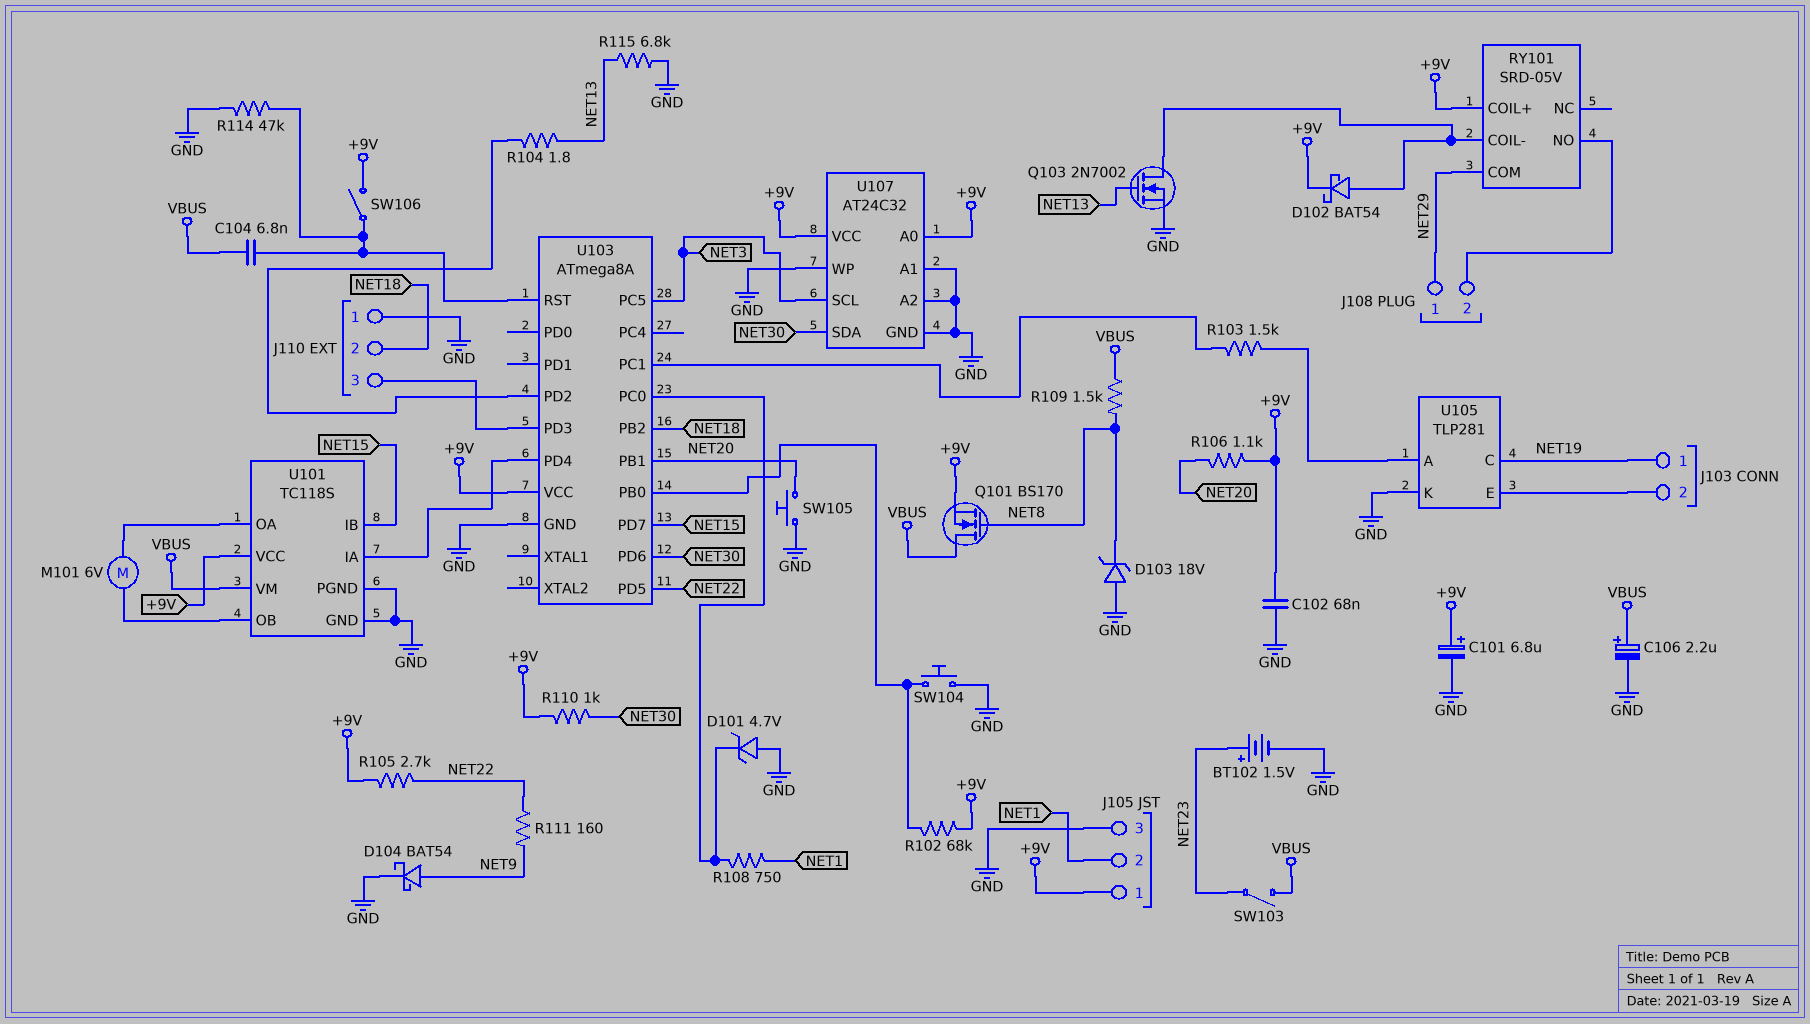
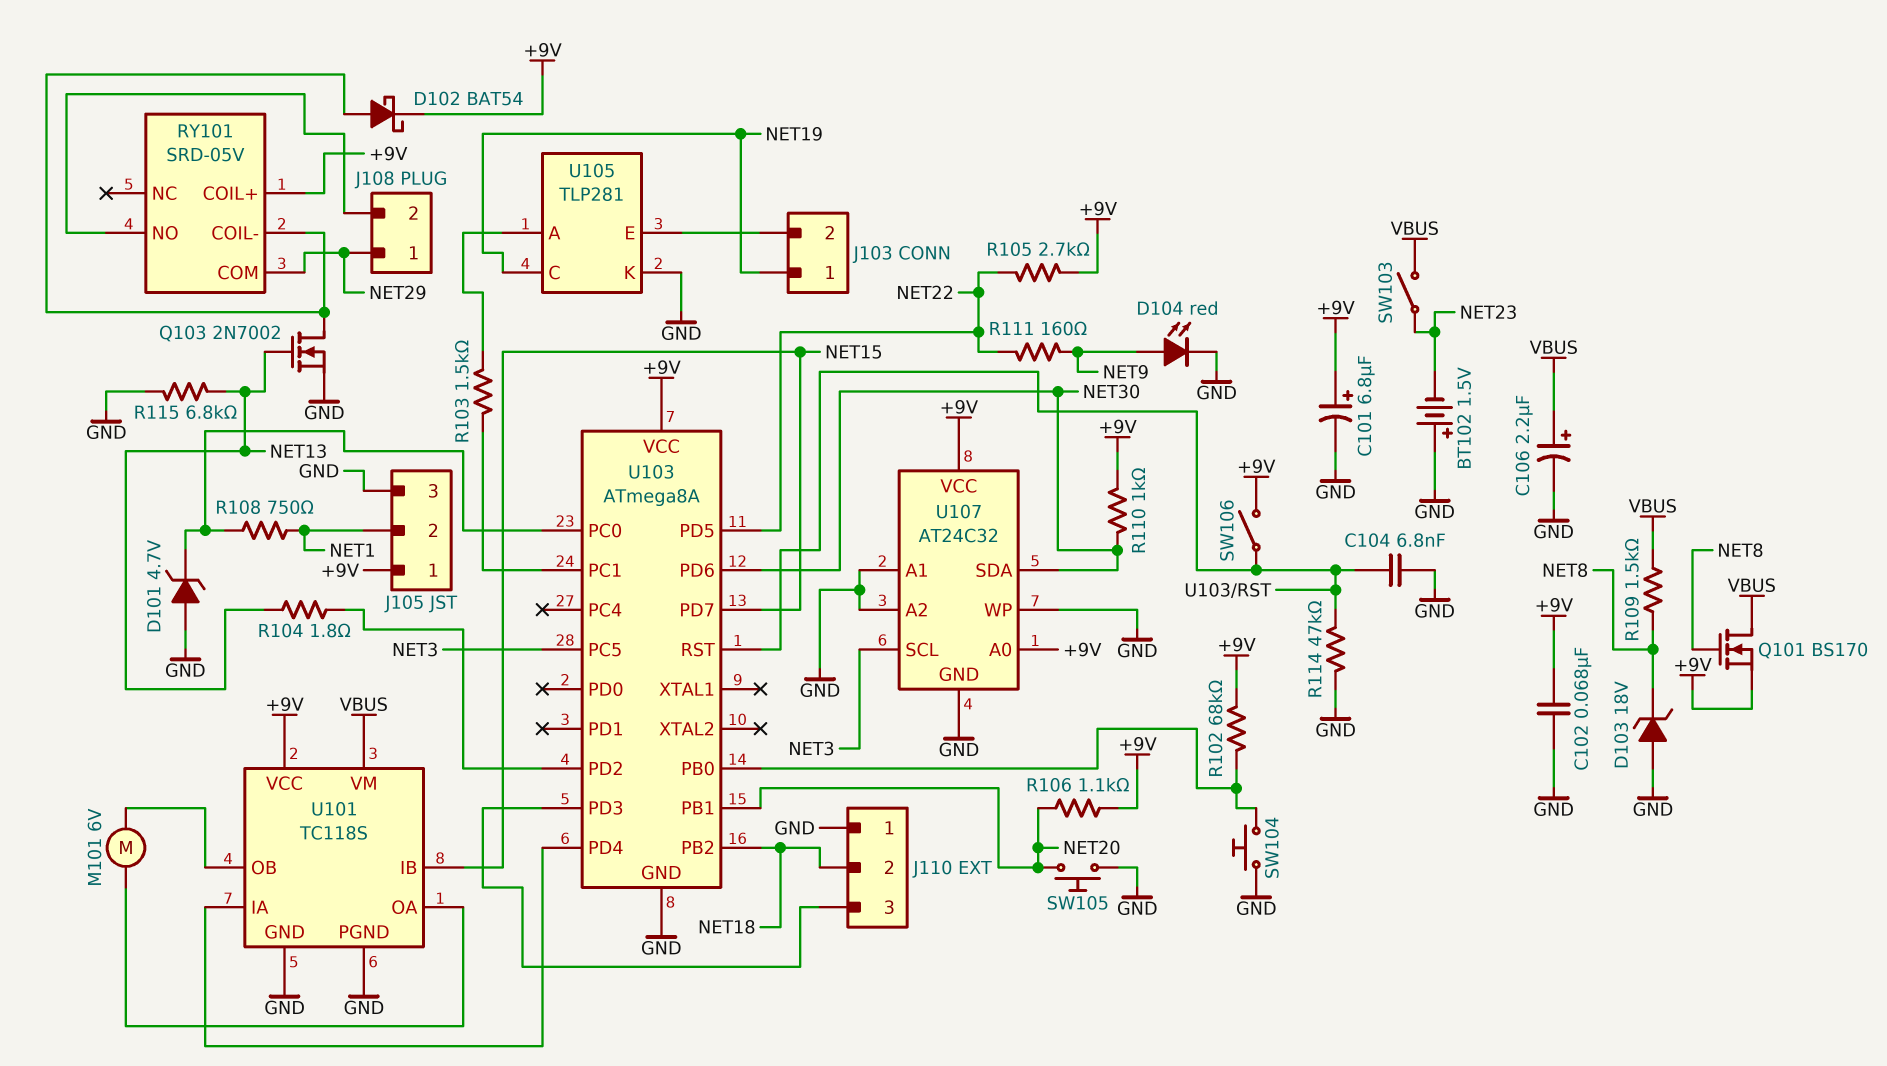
BT102: 1.5V (plus NET23, minus GND) -> 1.5V (plus GND, minus NET23)
C104: 6.8nF (U103/RST, VBUS) -> 6.8nF (GND, U103/RST)
D104: schottky BAT54 (A NET9, K GND) -> LED red (A NET9, K GND)

